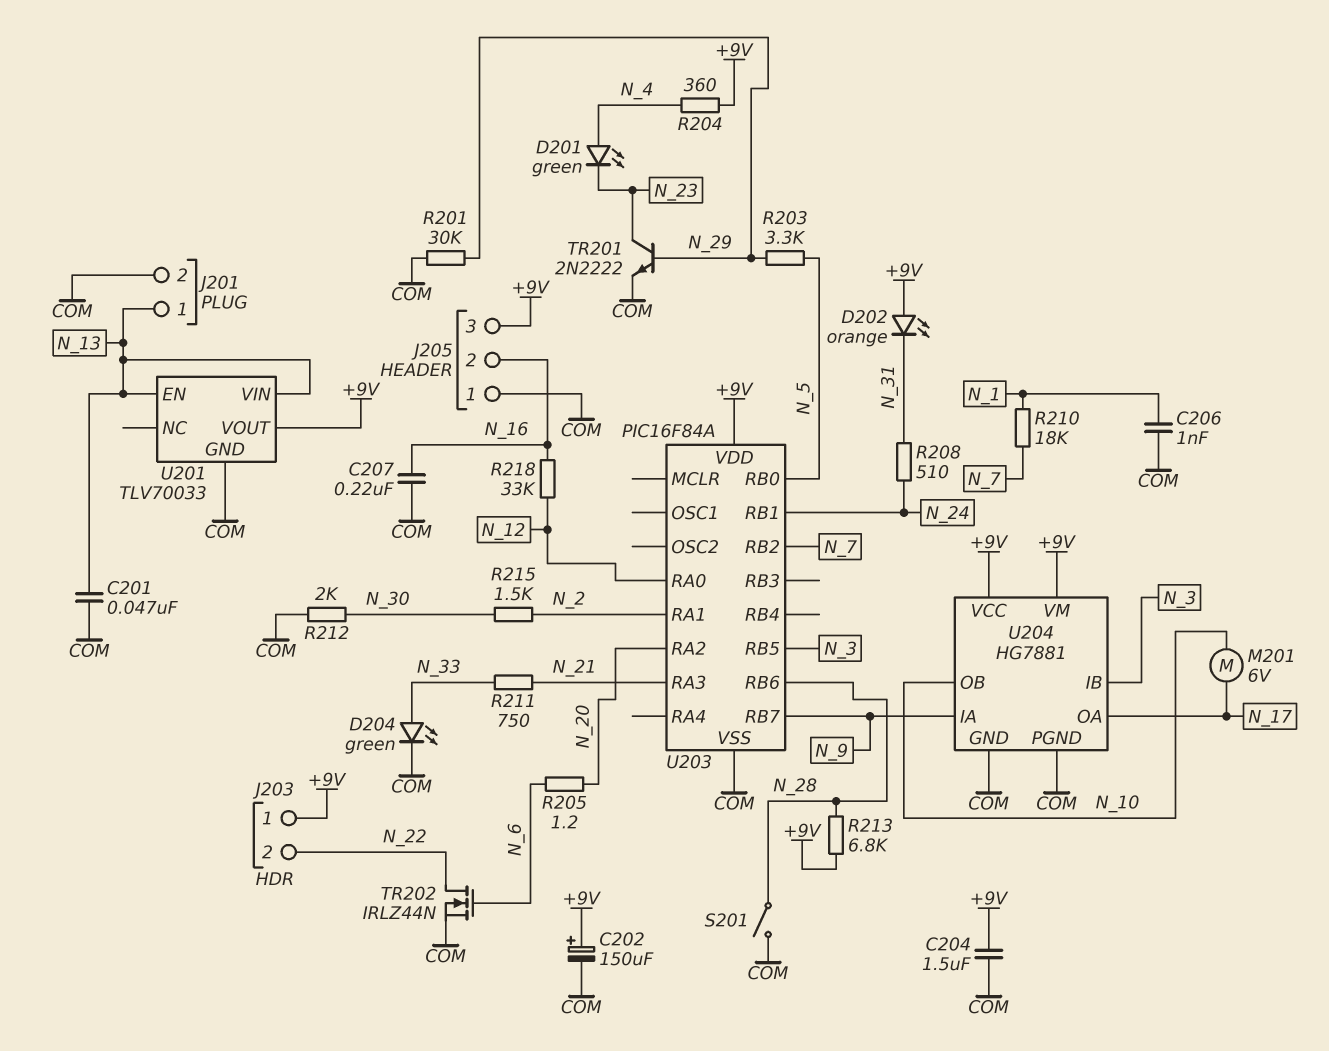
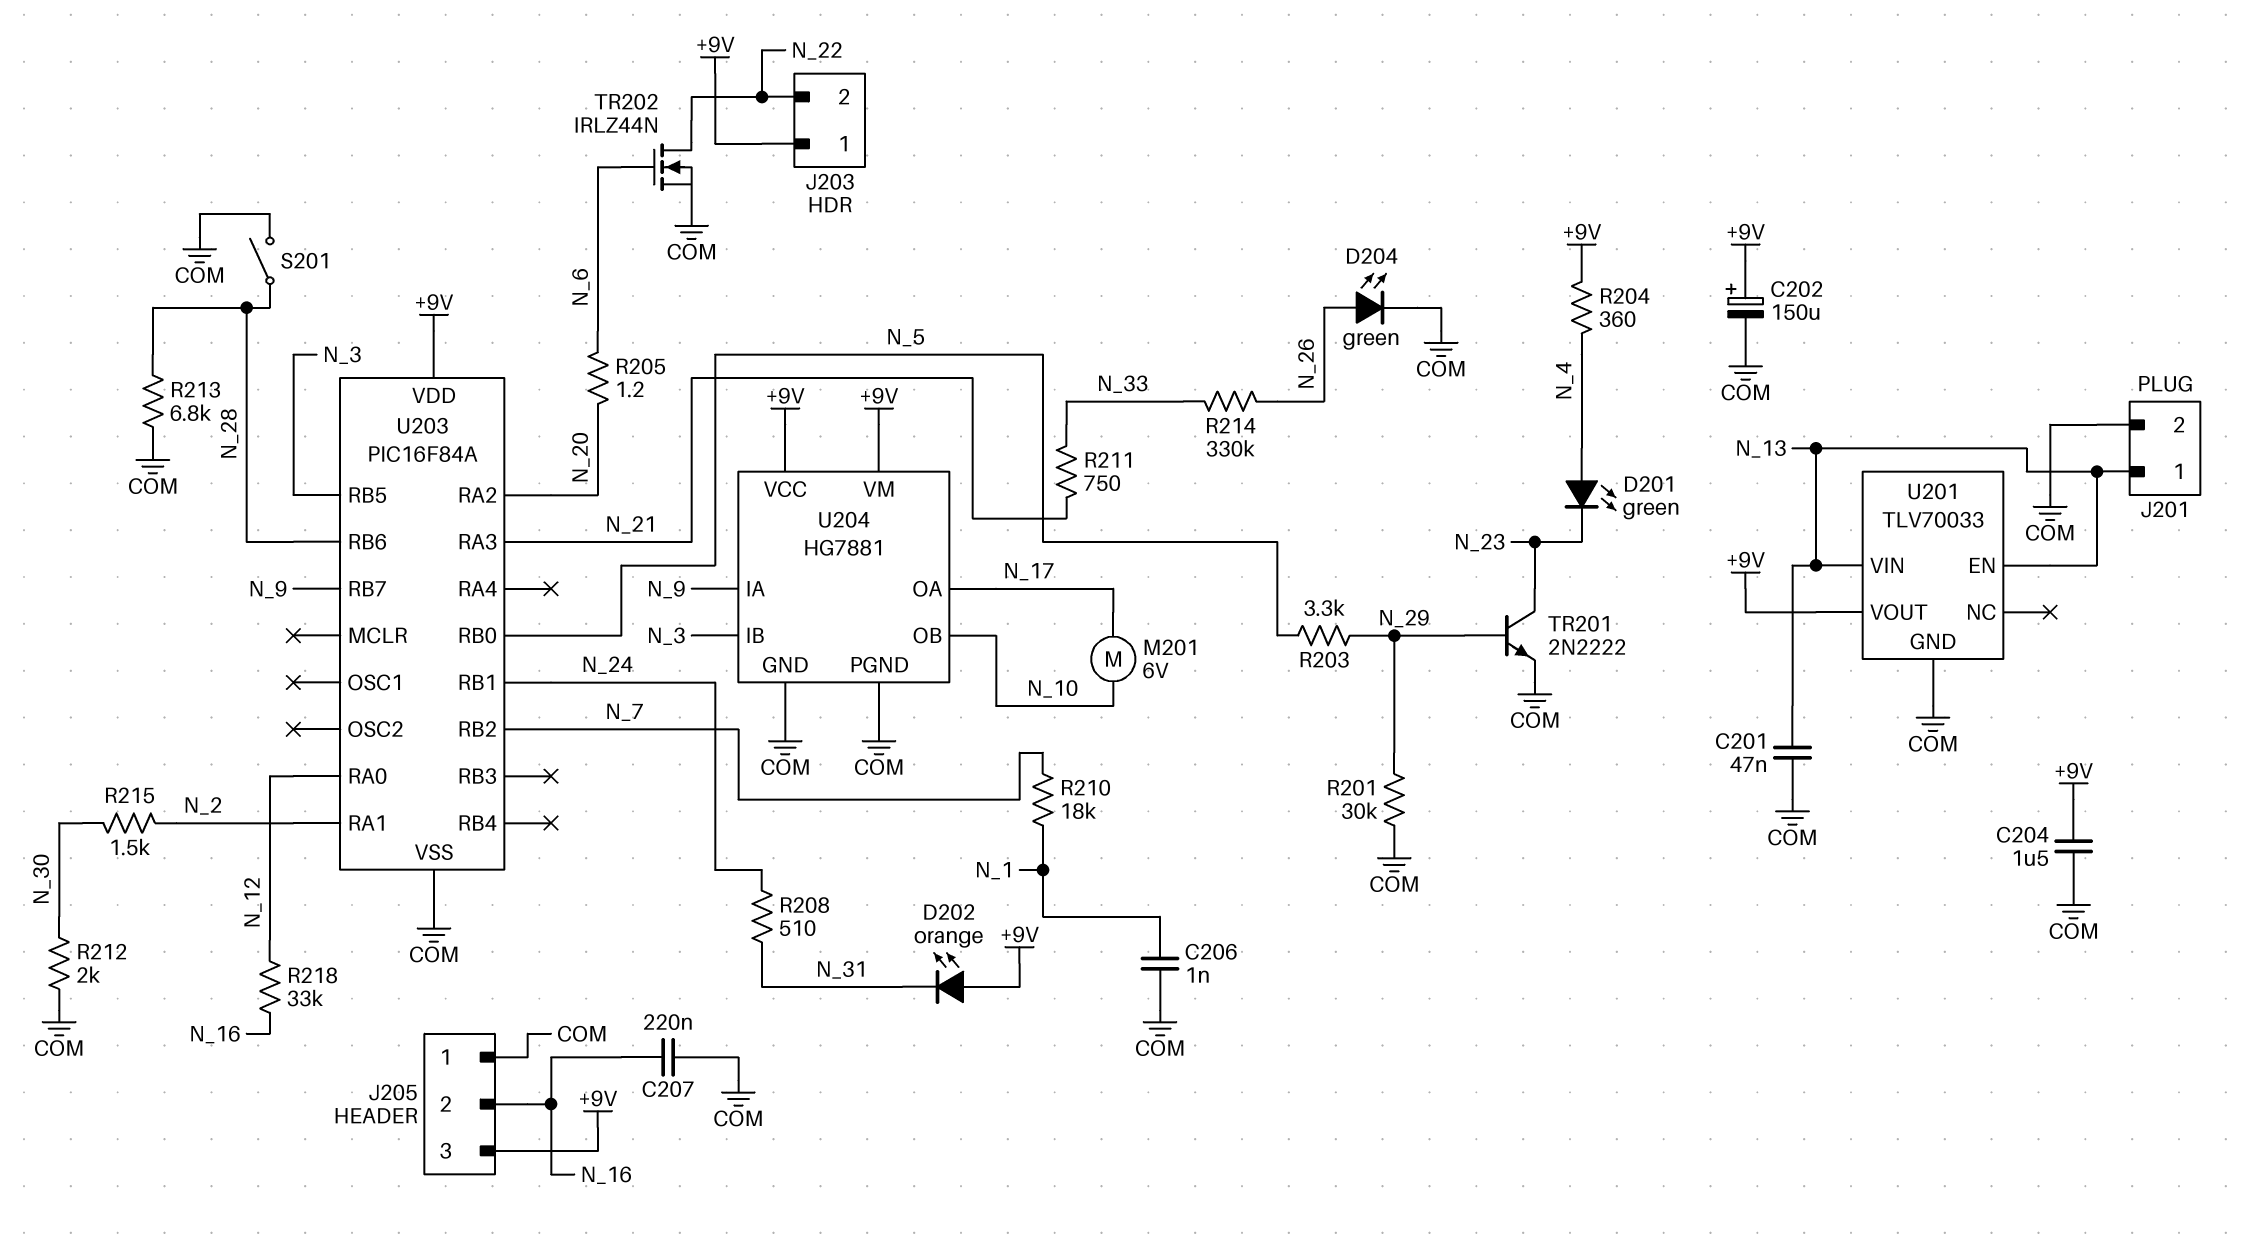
D204: LED green (A N_33, K COM) -> LED green (A N_26, K COM)
R213: 6.8k (+9V, N_28) -> 6.8k (COM, N_28)
R214: none -> 330k (N_26, N_33)

